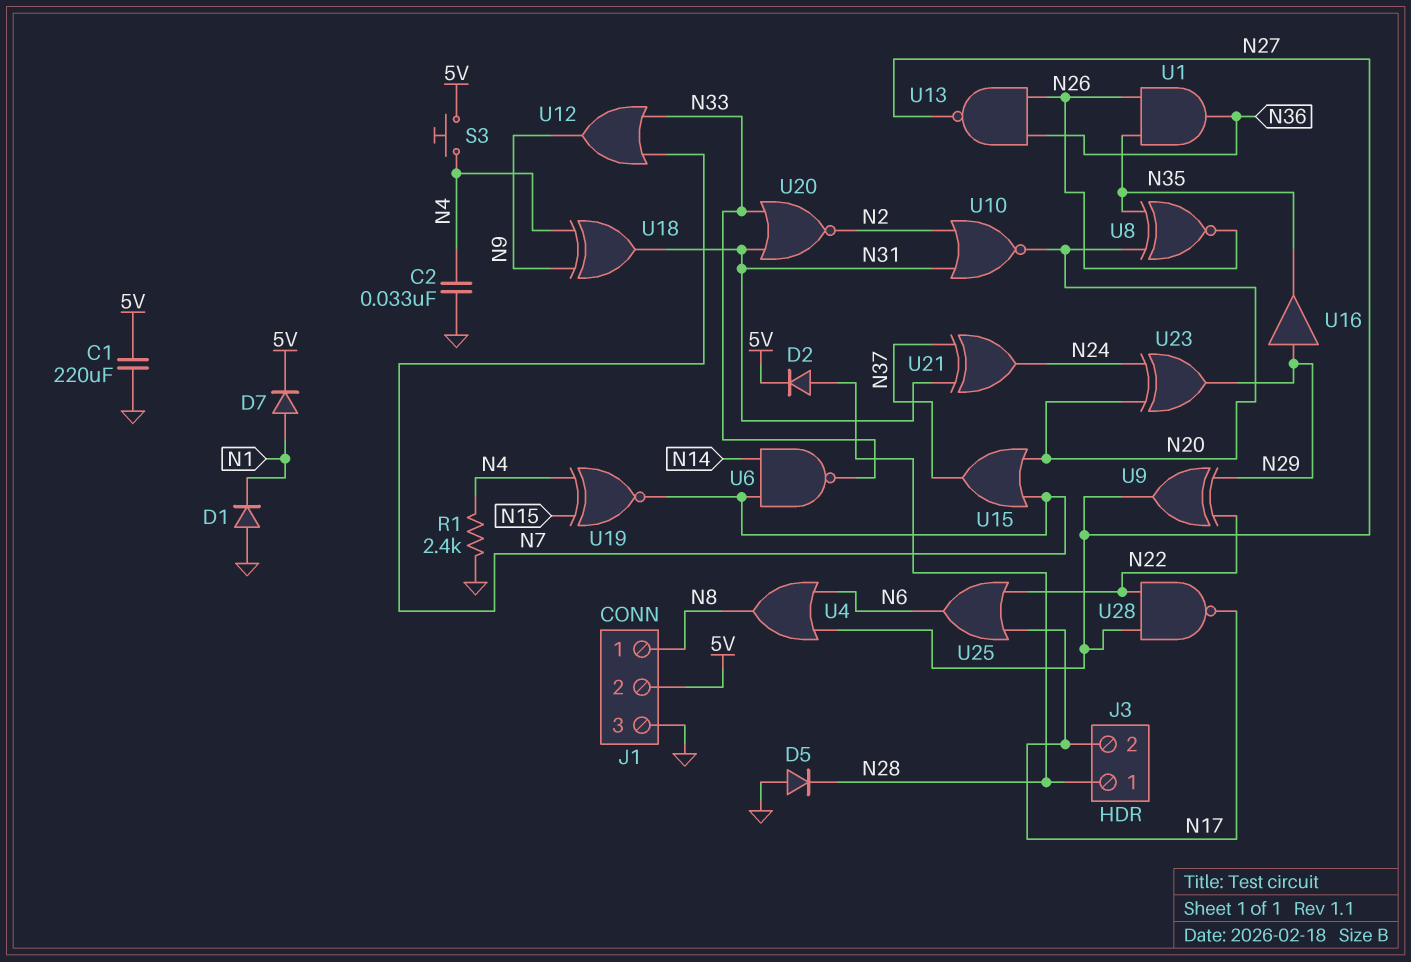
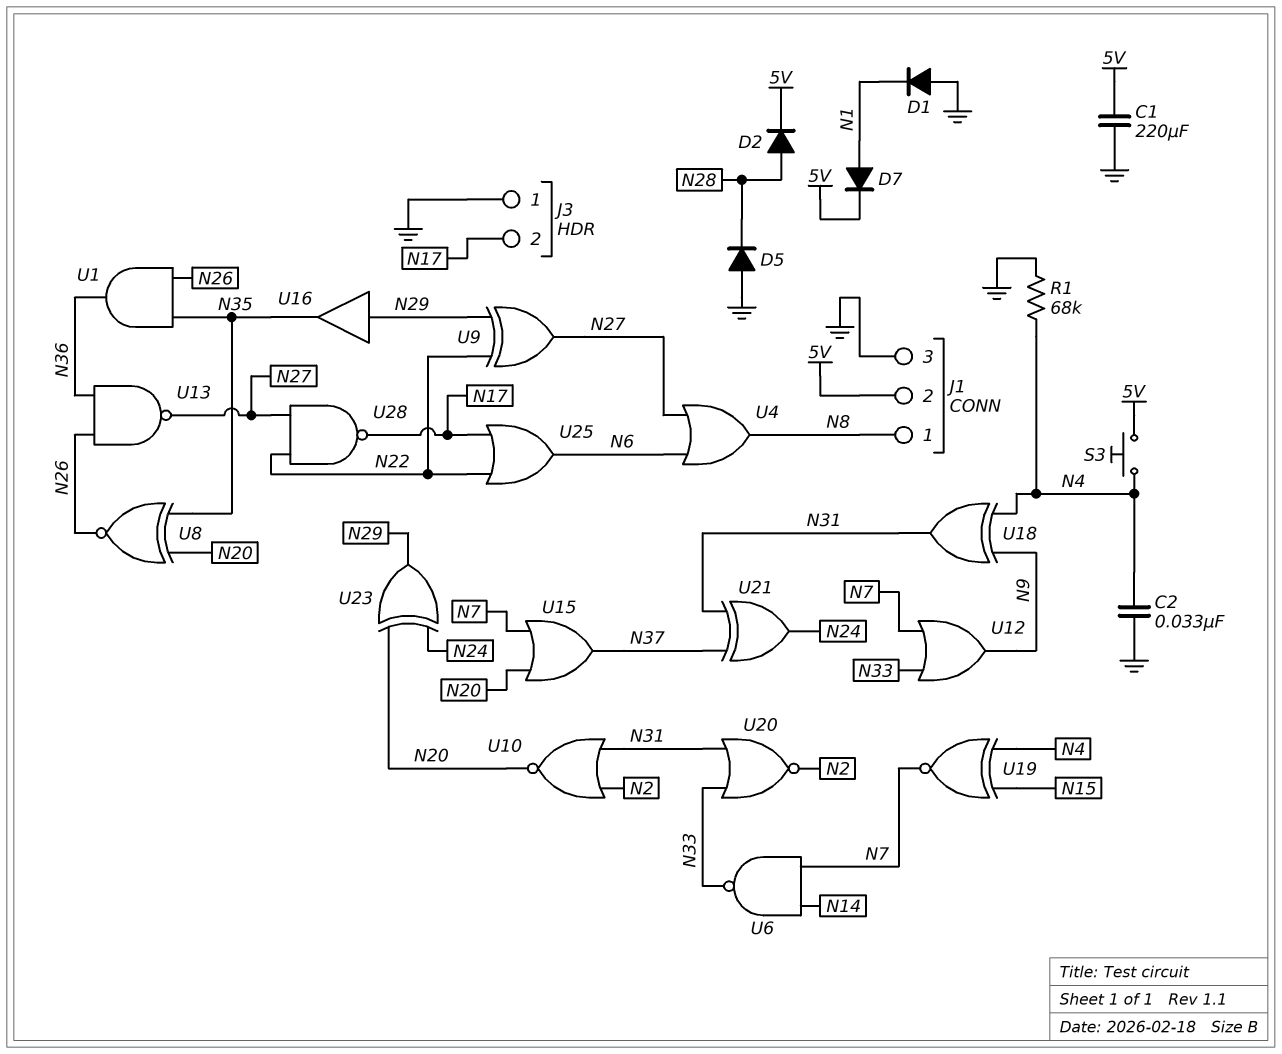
J3 pin 1: N28 -> GND
R1: 2.4k (GND, N4) -> 68k (GND, N4)

